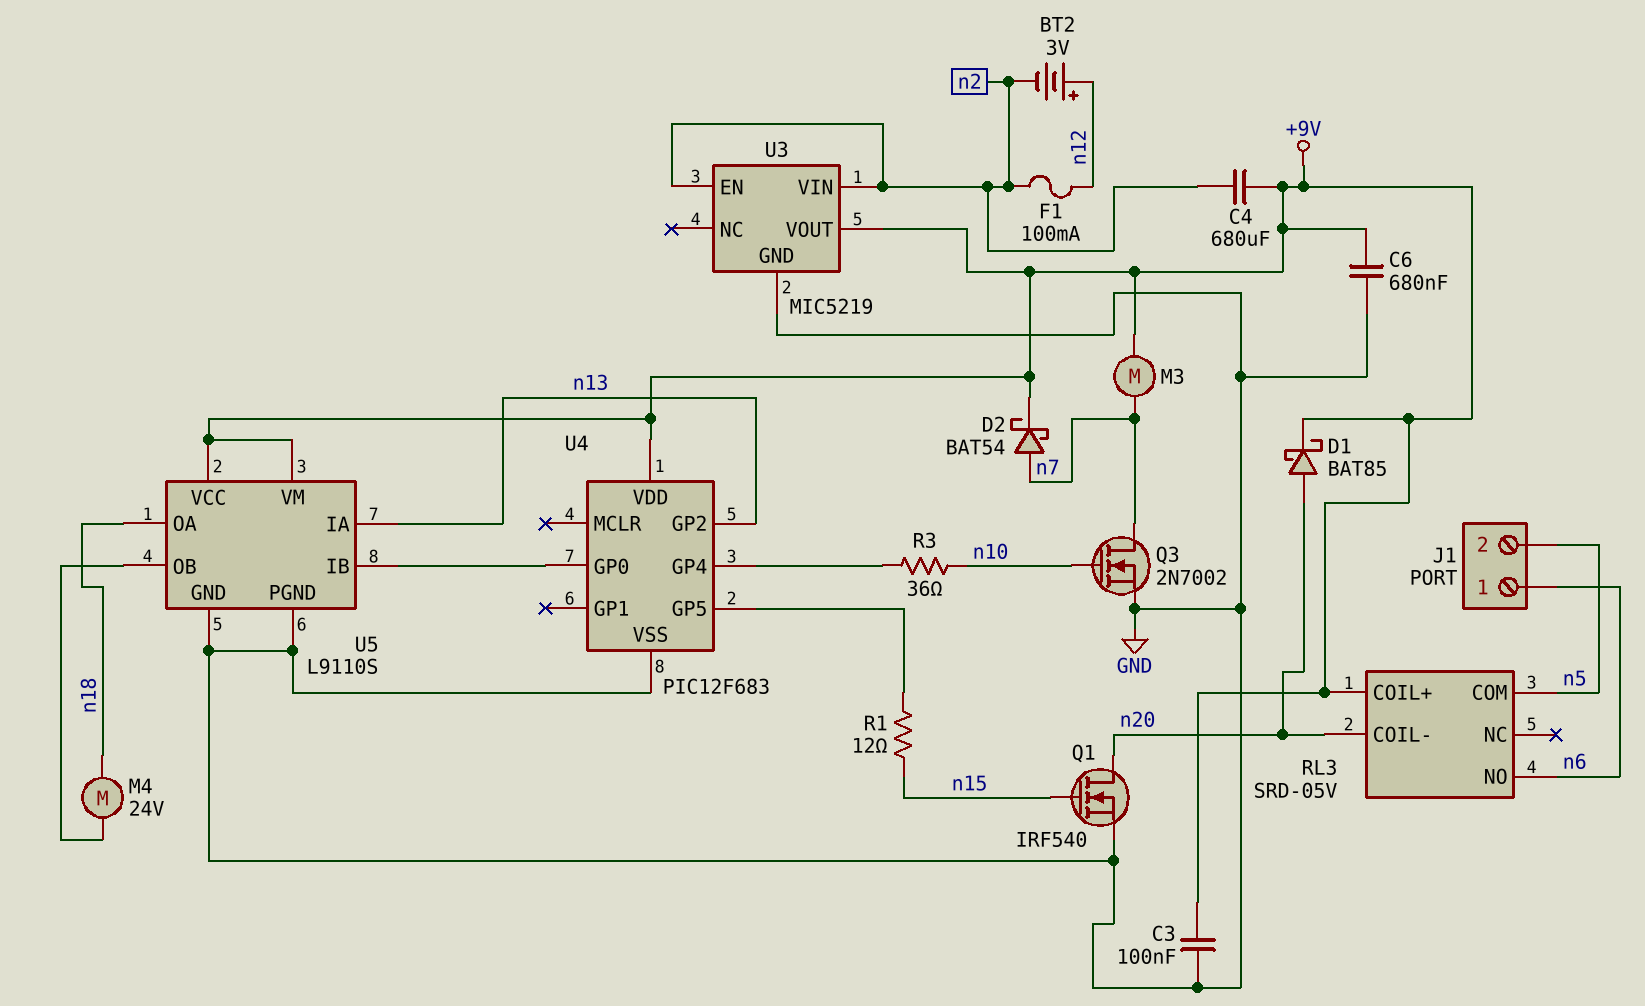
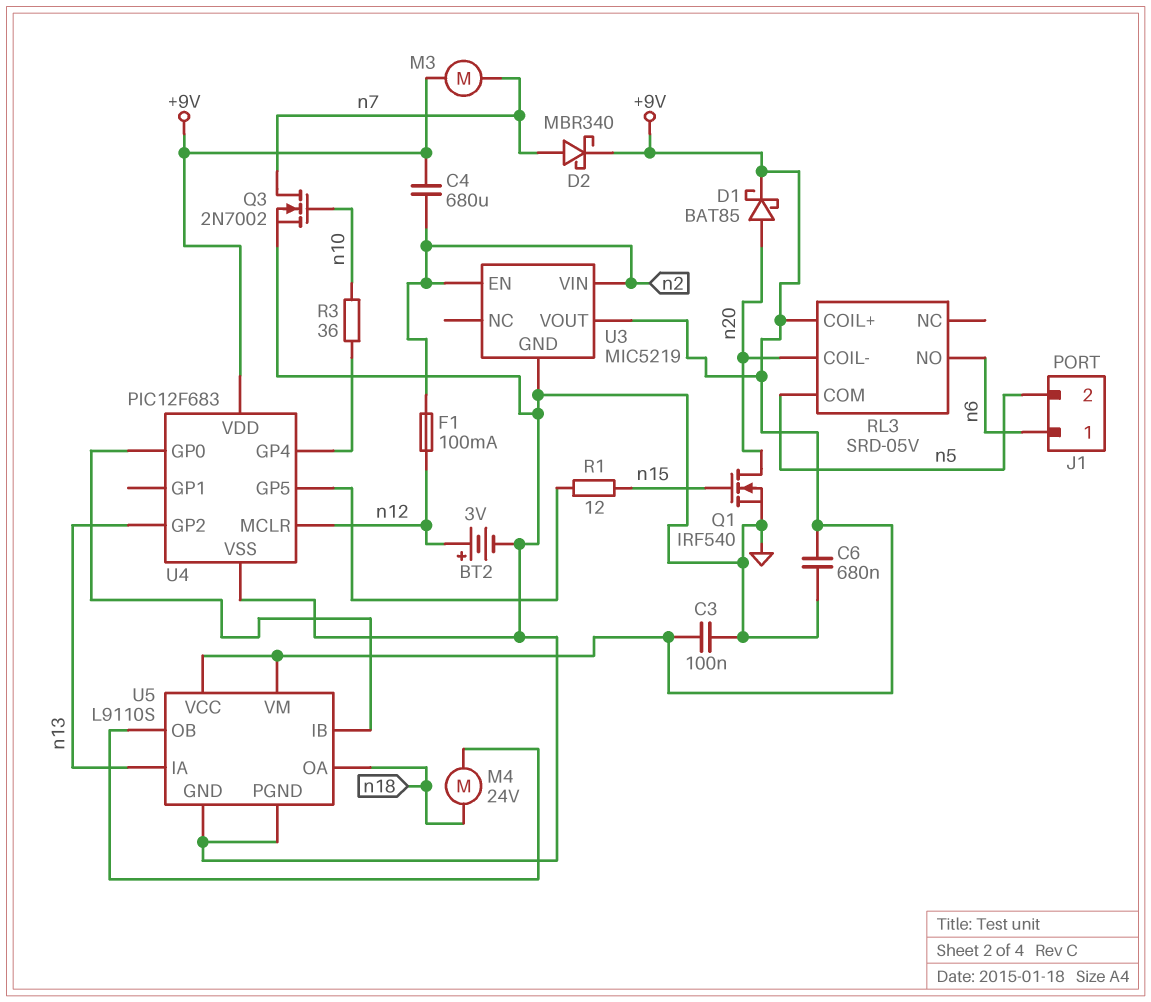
BT2: 3V (plus n12, minus n2) -> 3V (plus n12, minus GND)
D2: schottky BAT54 (A n7, K +9V) -> schottky MBR340 (A n7, K +9V)
U4 pin MCLR: none -> n12

